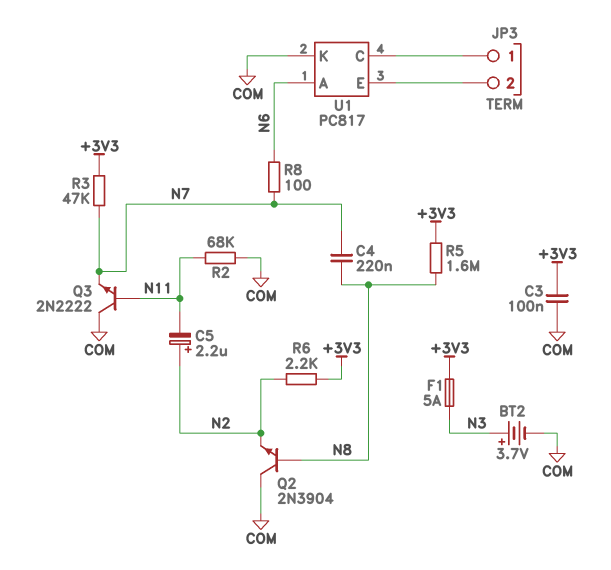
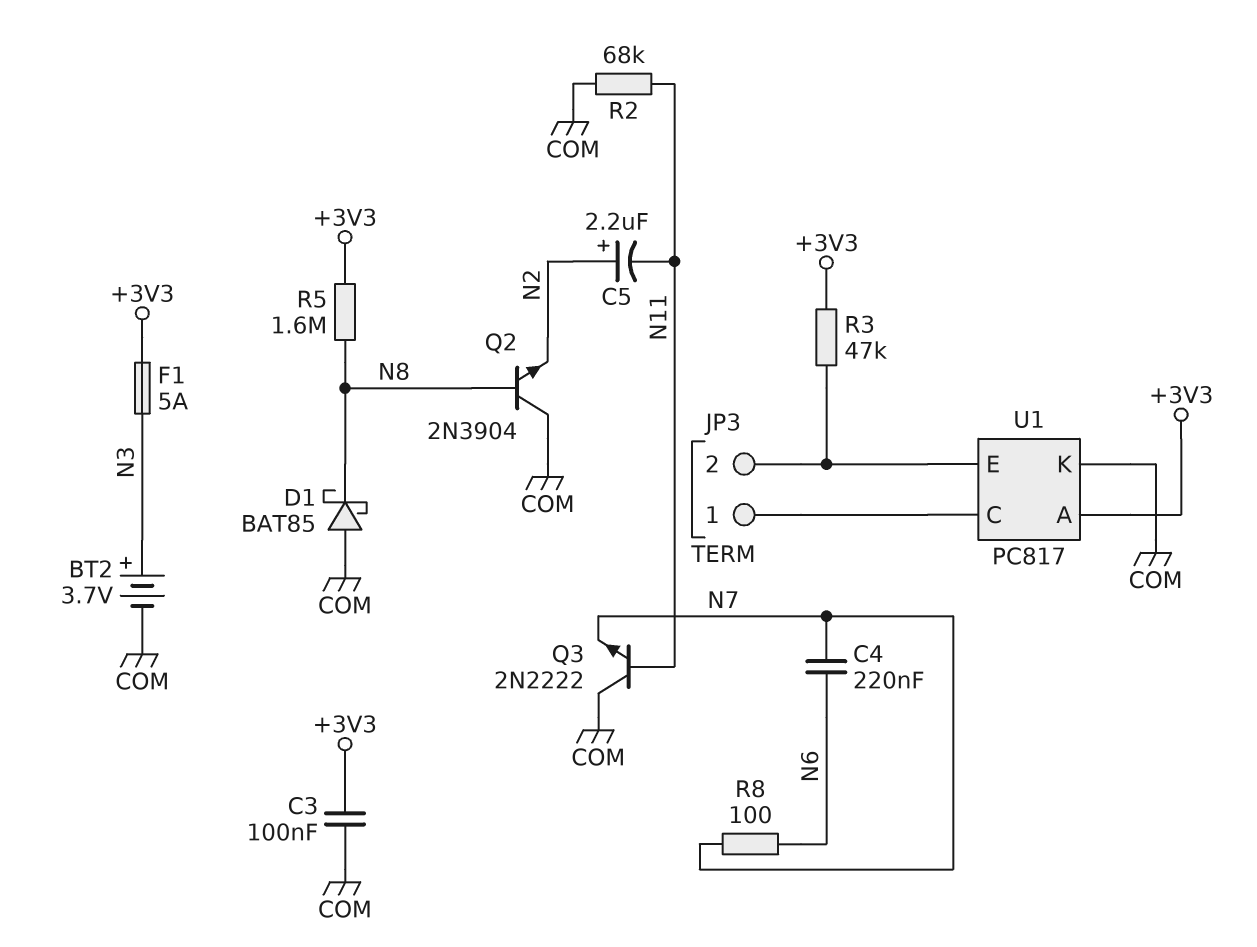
C4: 220nF (N7, N8) -> 220nF (N6, N7)
D1: none -> schottky BAT85 (A COM, K N8)
R3: 47k (+3V3, N7) -> 47k (+3V3, JP3/2)
R6: 2.2k (+3V3, N2) -> none
U1 pin A: N6 -> +3V3

